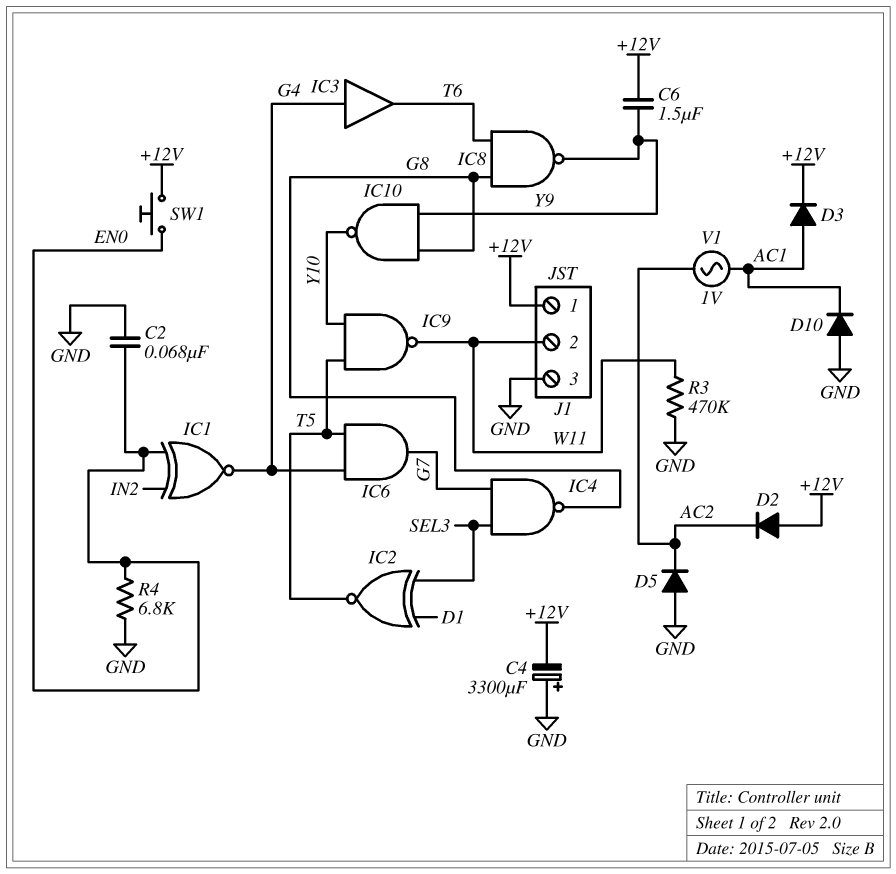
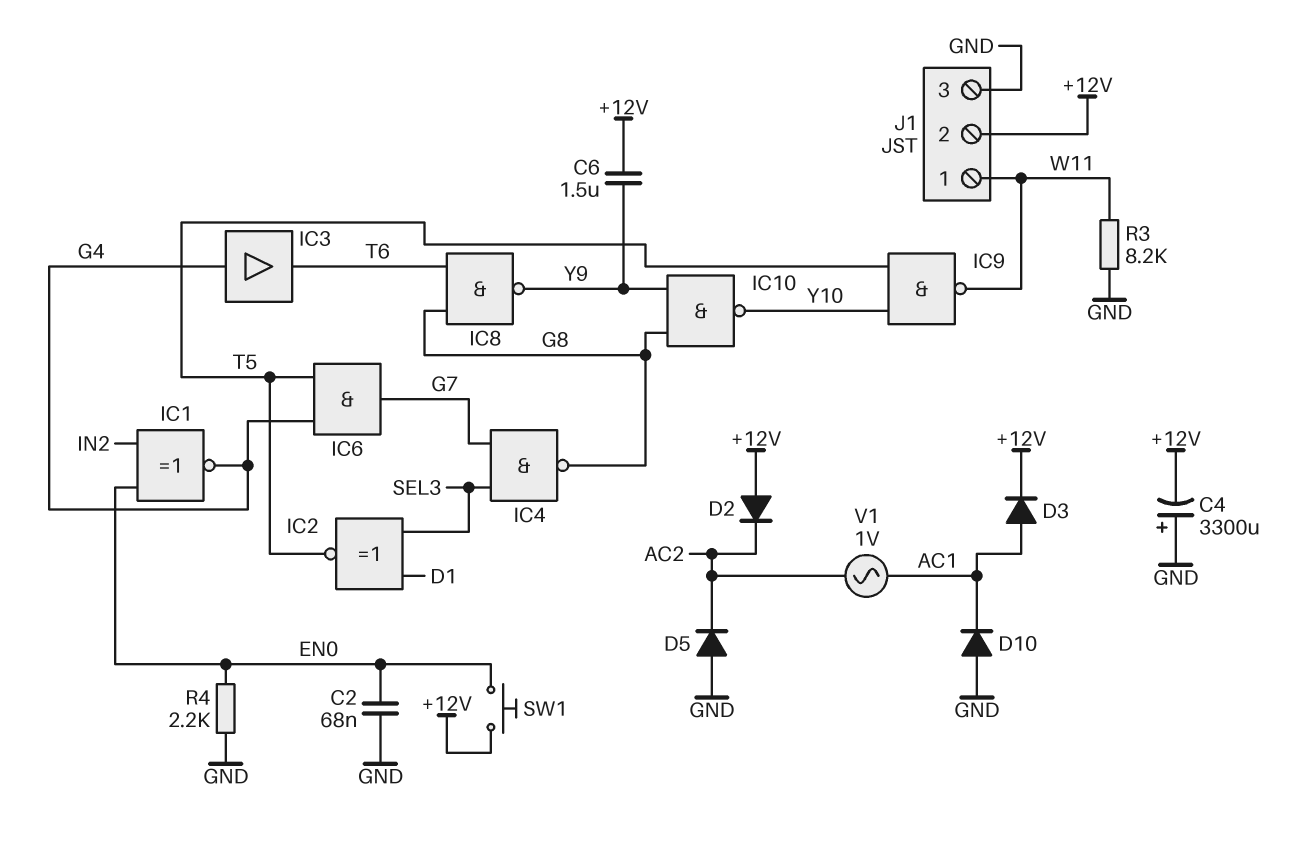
J1 pin 1: +12V -> W11
J1 pin 2: W11 -> +12V
R3: 470k (GND, W11) -> 8.2k (GND, W11)
R4: 6.8k (EN0, GND) -> 2.2k (EN0, GND)

